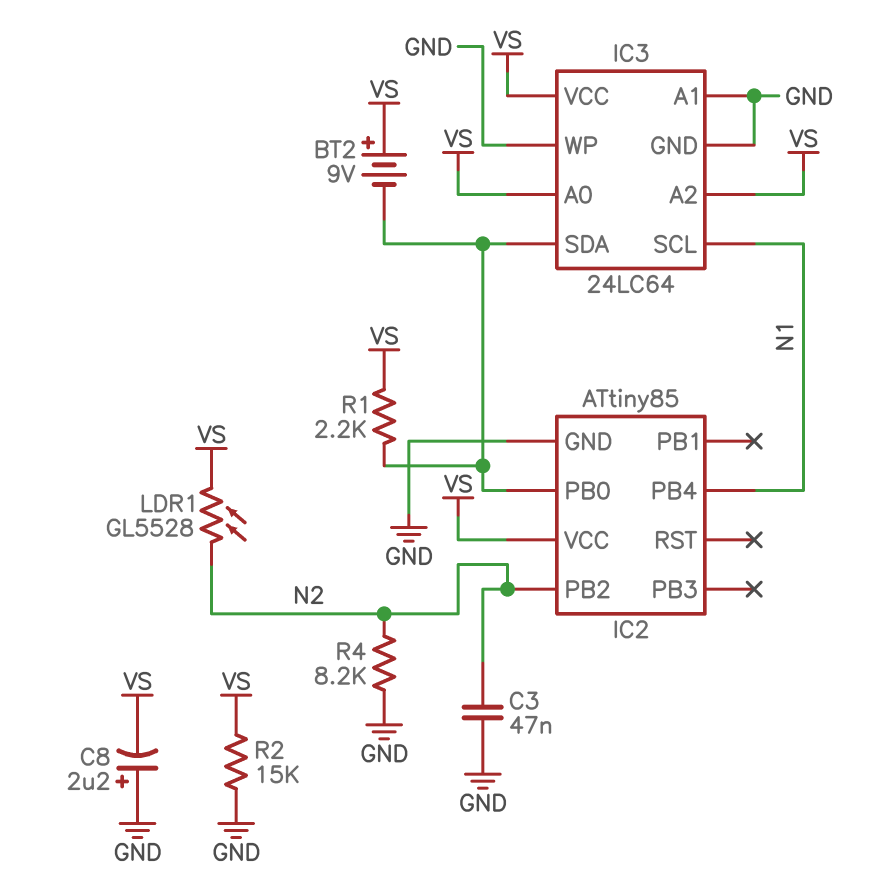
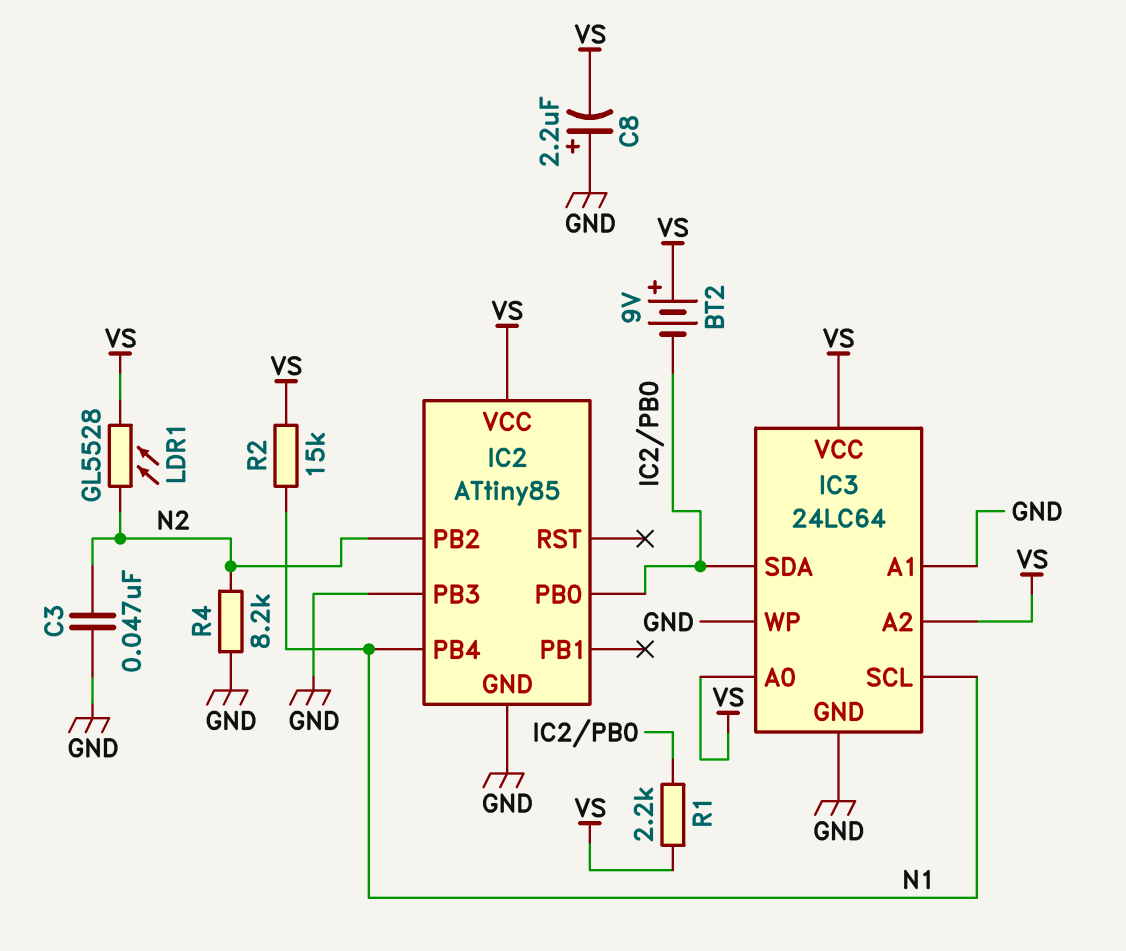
IC2 pin PB3: none -> GND
R2: 15k (GND, VS) -> 15k (N1, VS)

